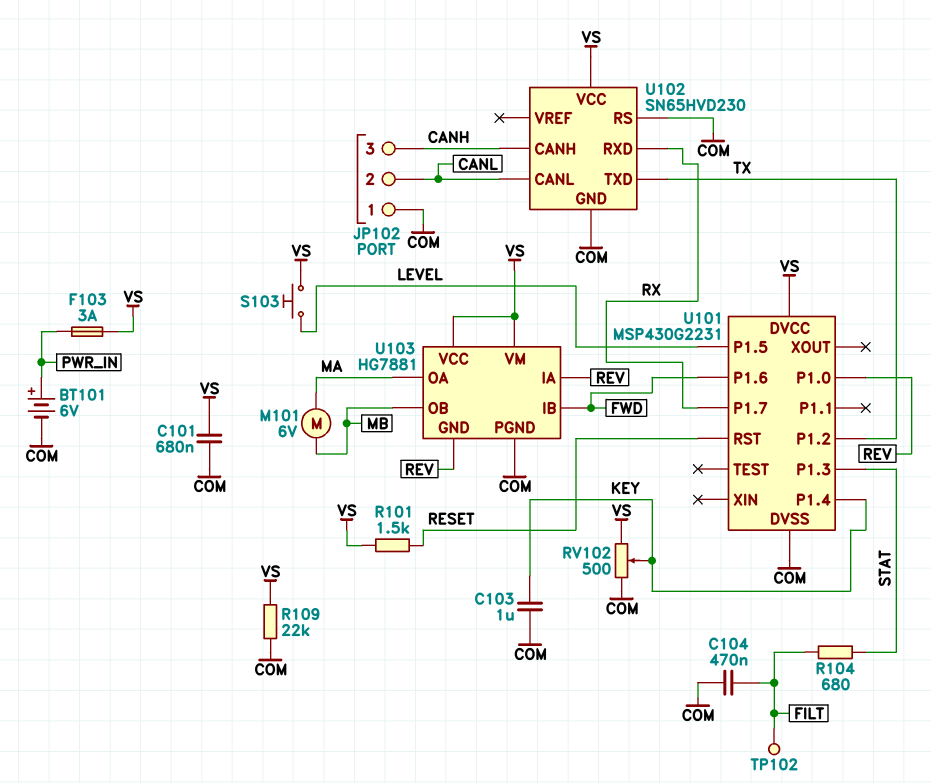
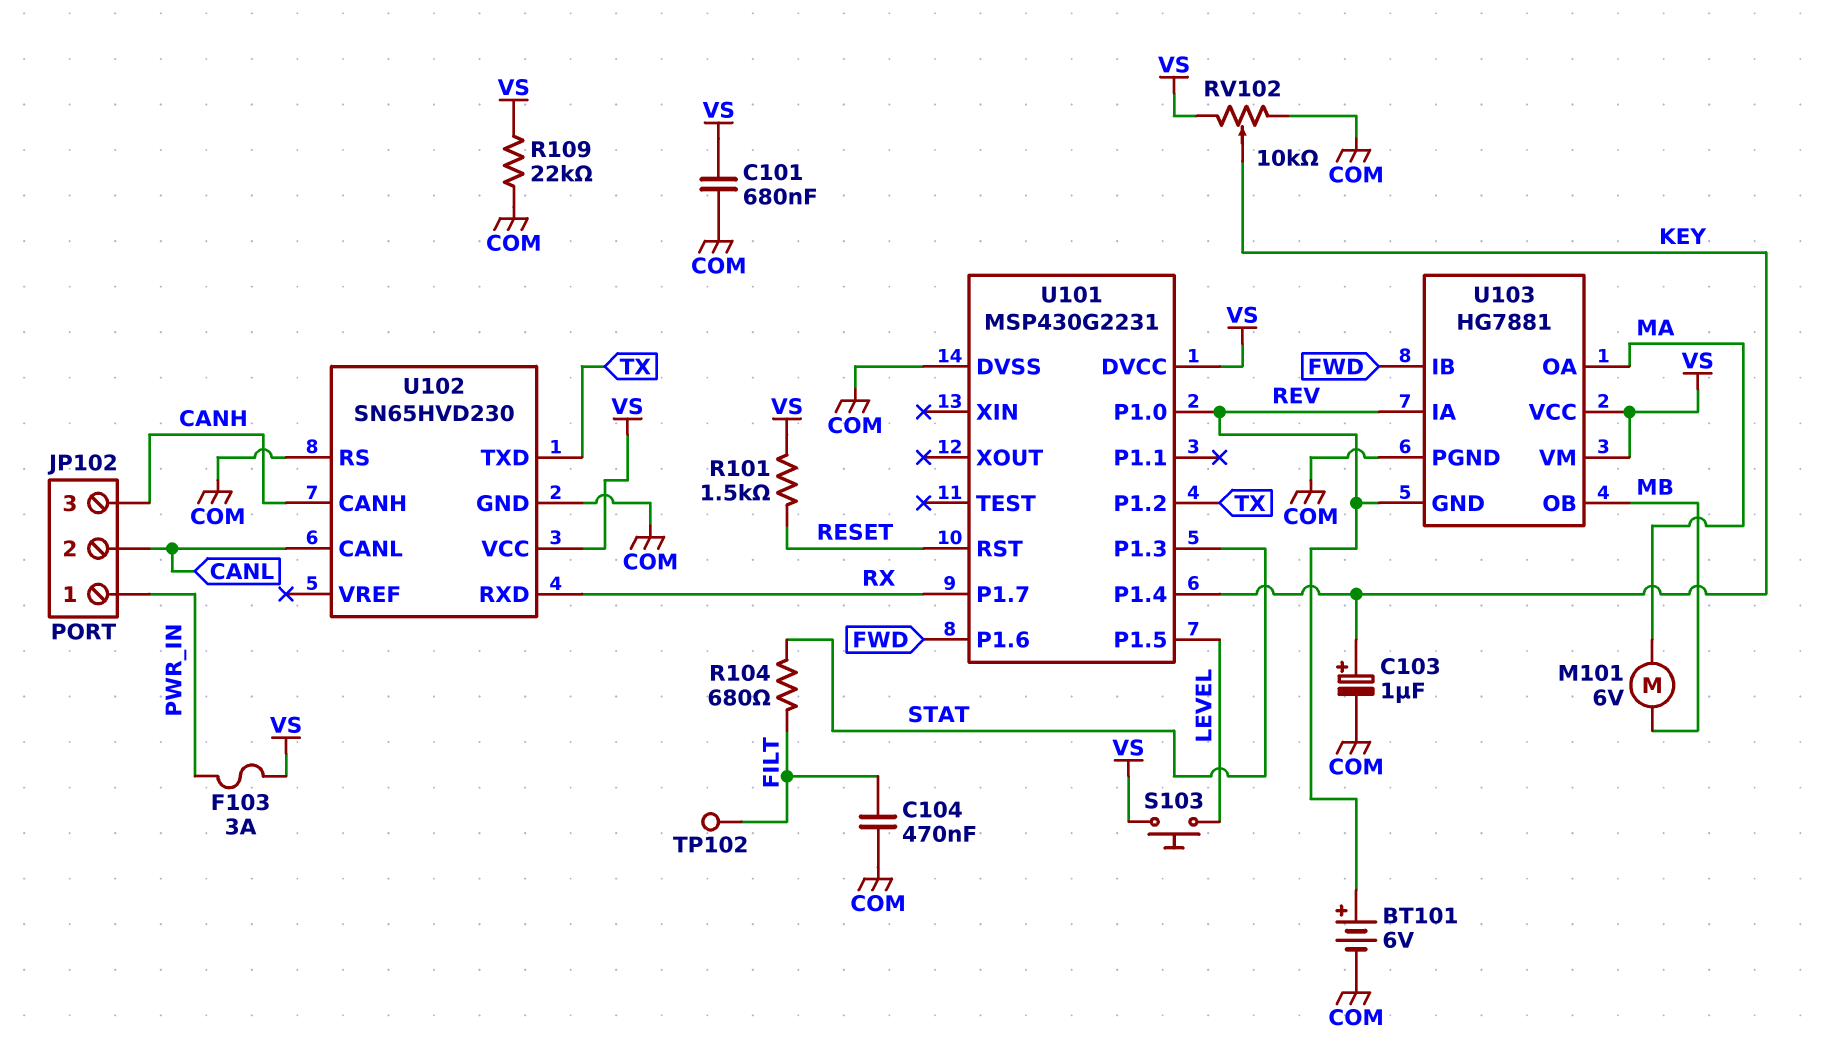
BT101: 6V (plus PWR_IN, minus COM) -> 6V (plus REV, minus COM)
C103: 1uF (COM, KEY) -> 1uF (plus KEY, minus COM)
JP102 pin 1: COM -> PWR_IN
RV102: 500 (COM, VS, wiper KEY) -> 10k (COM, VS, wiper KEY)

